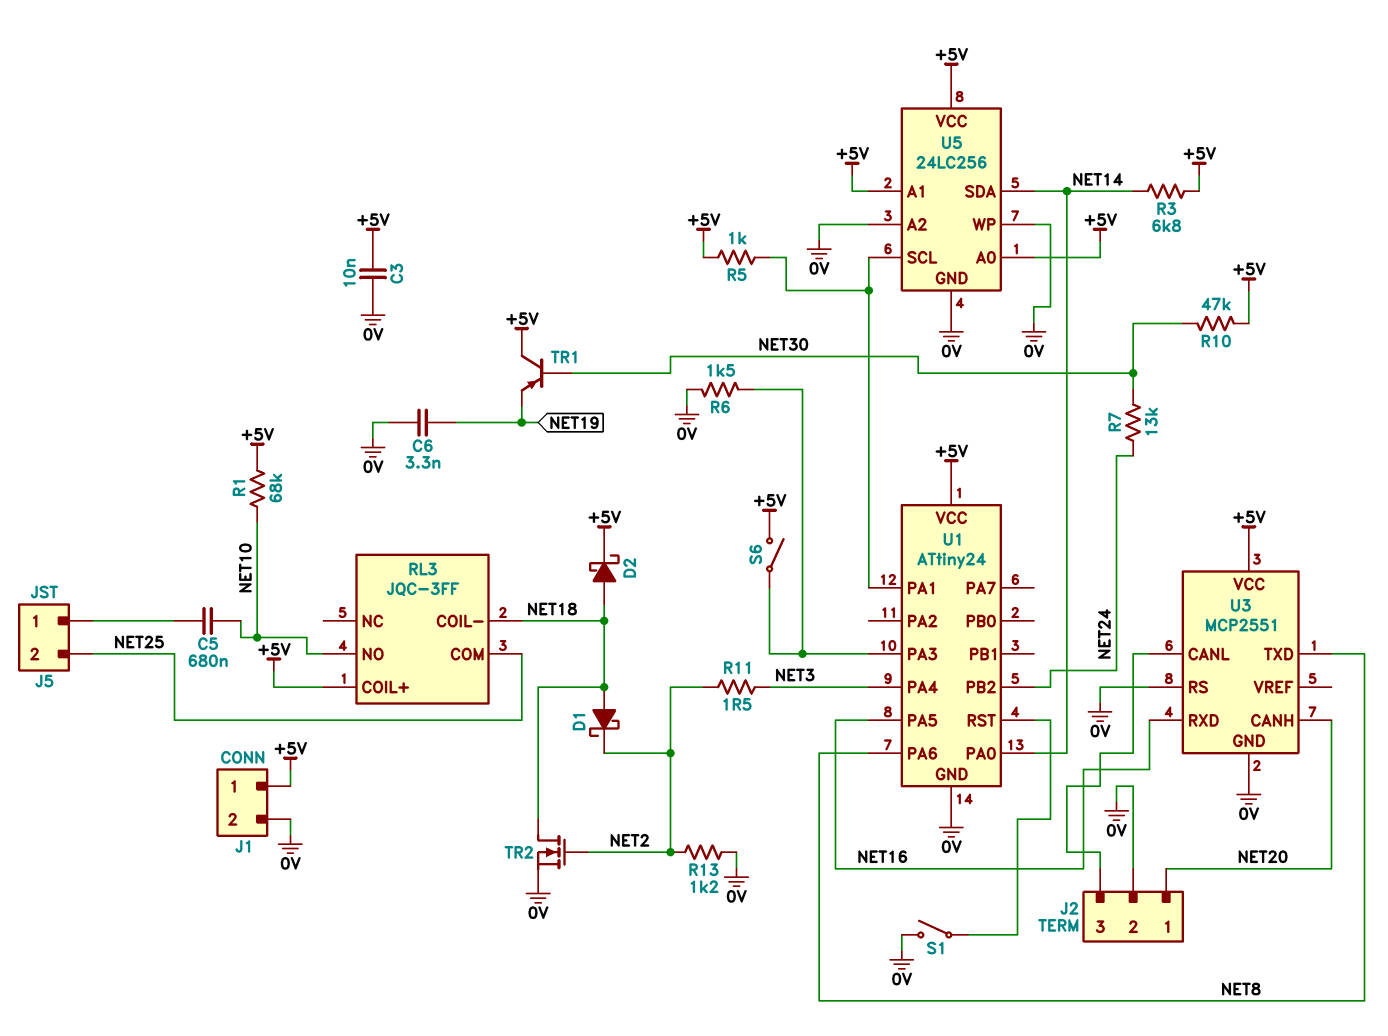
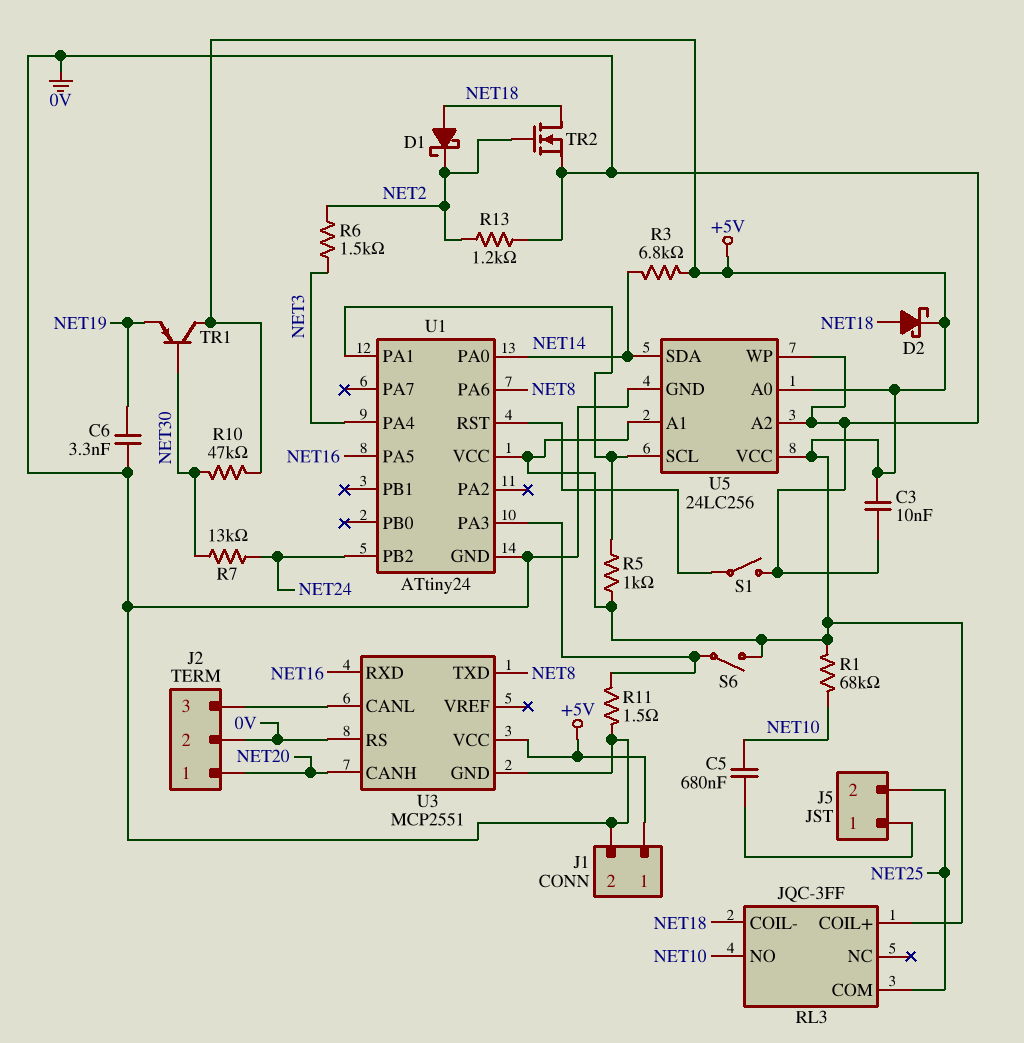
R6: 1.5k (0V, U1/PA3) -> 1.5k (NET2, NET3)
R11: 1.5 (NET2, NET3) -> 1.5 (0V, U1/PA3)

